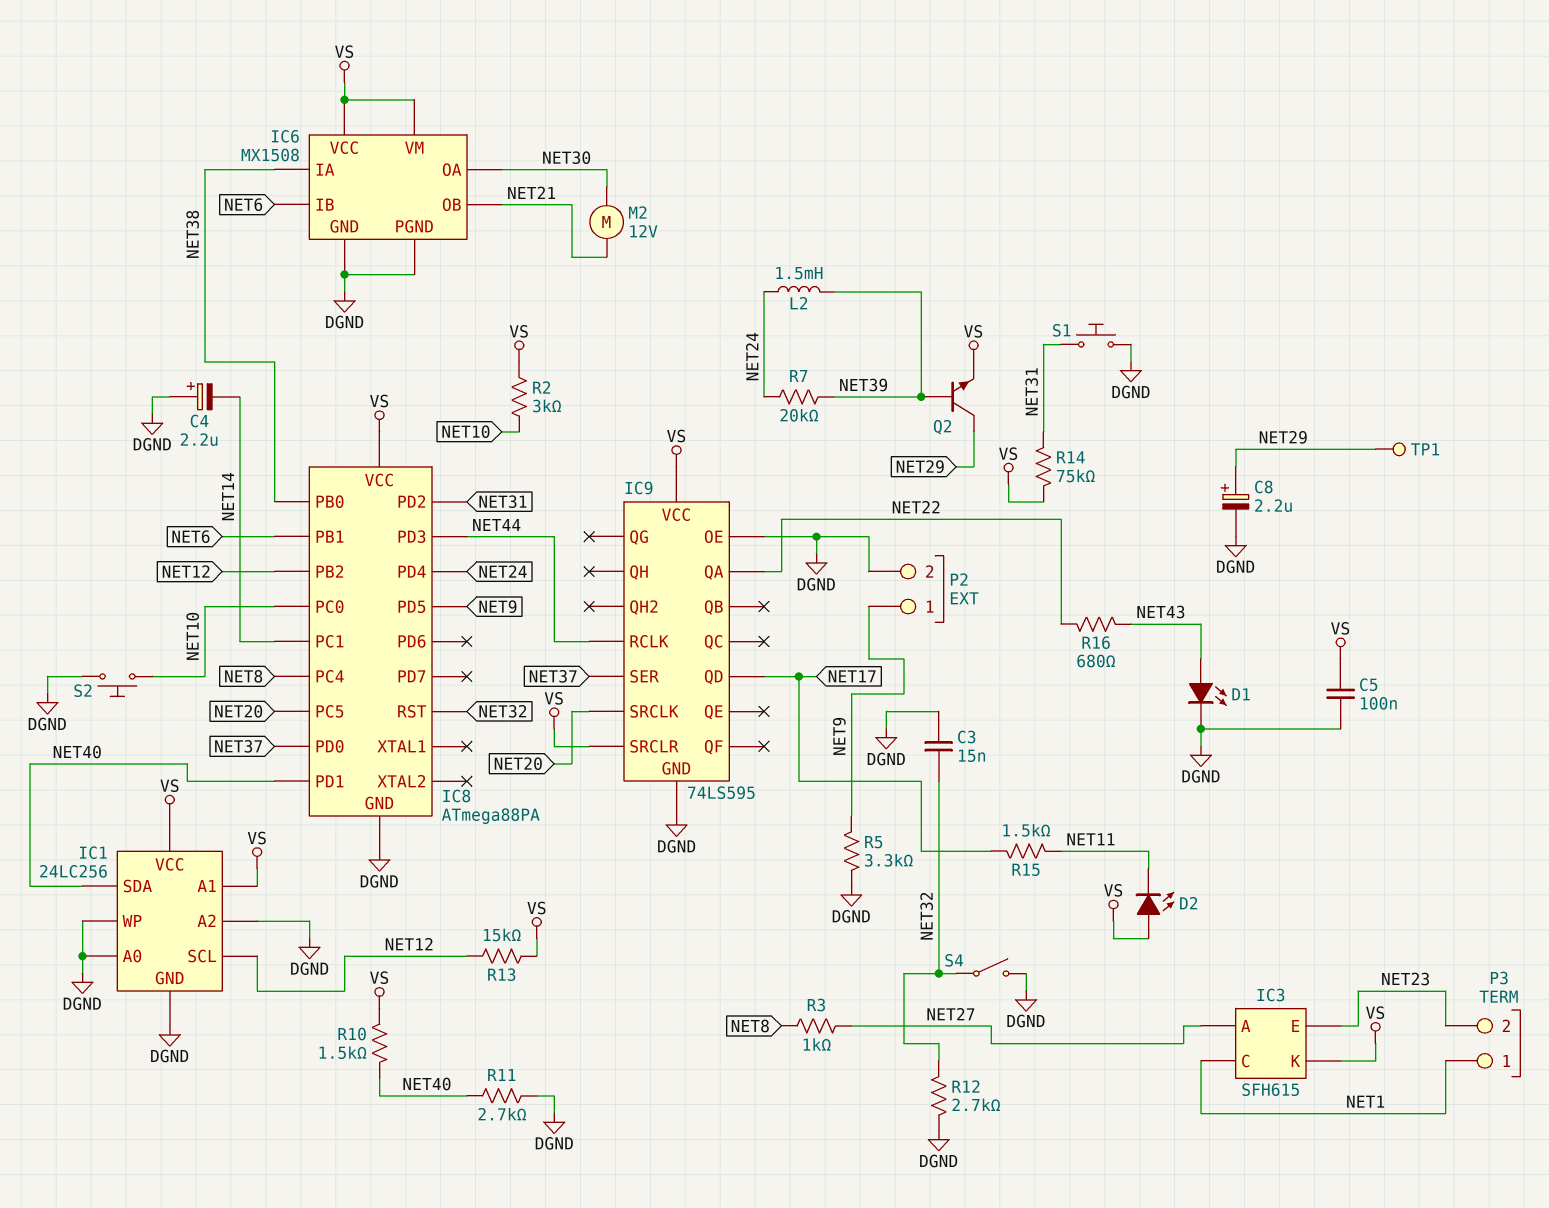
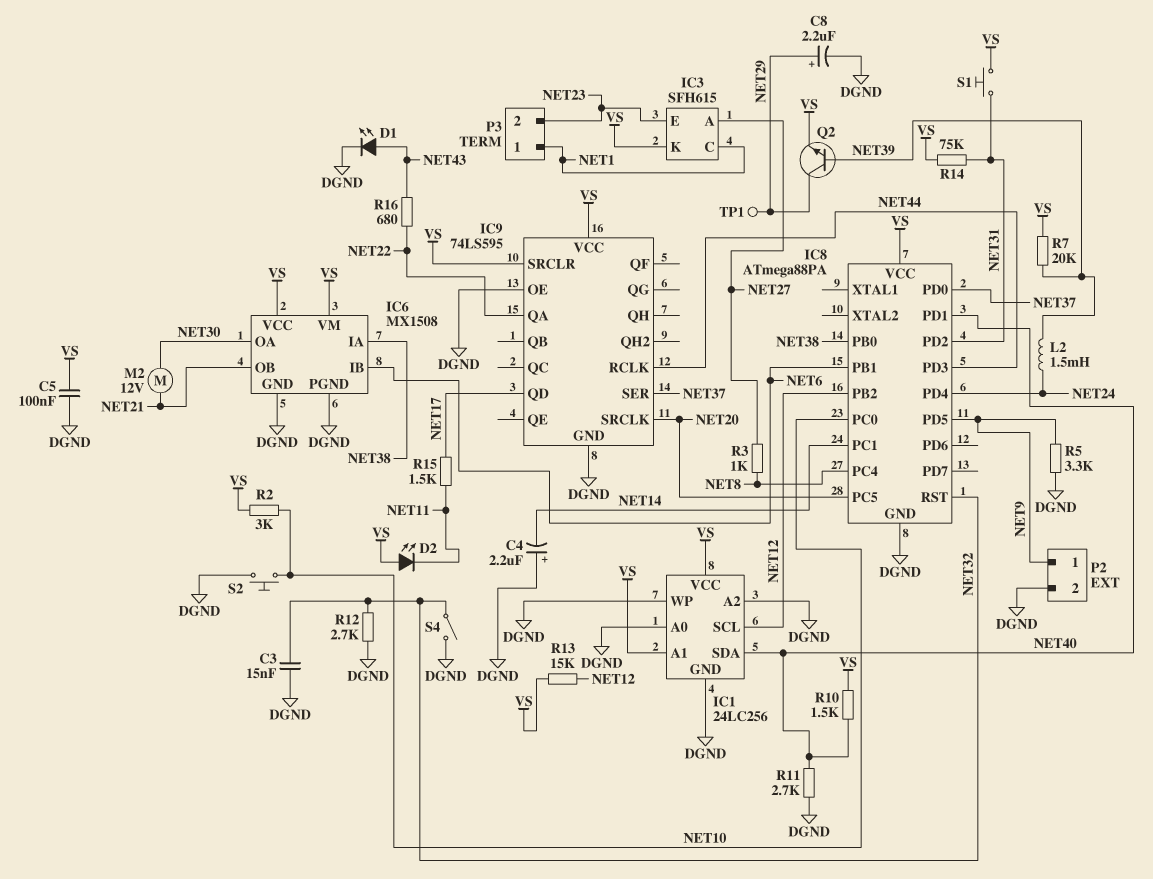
R7: 20k (NET24, NET39) -> 20k (NET39, VS)
S1: button (DGND, NET31) -> button (NET31, VS)

